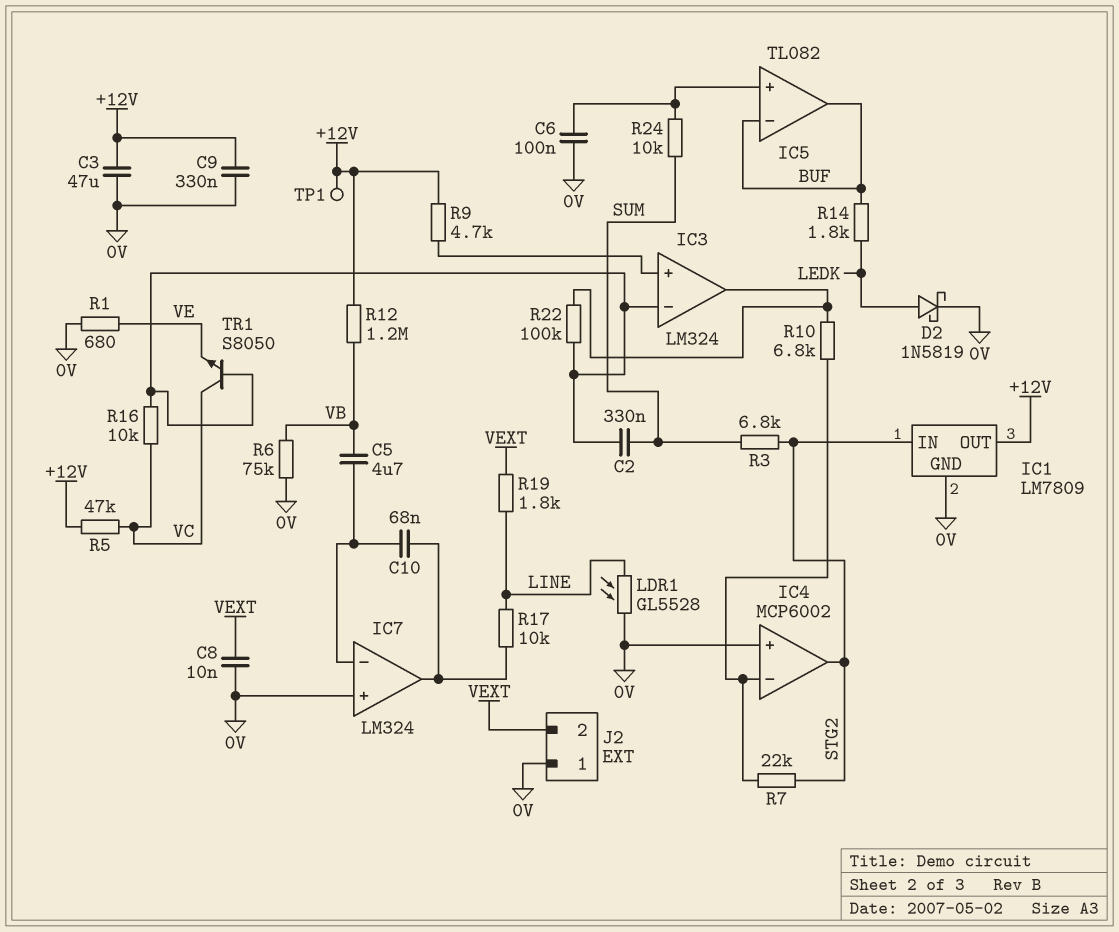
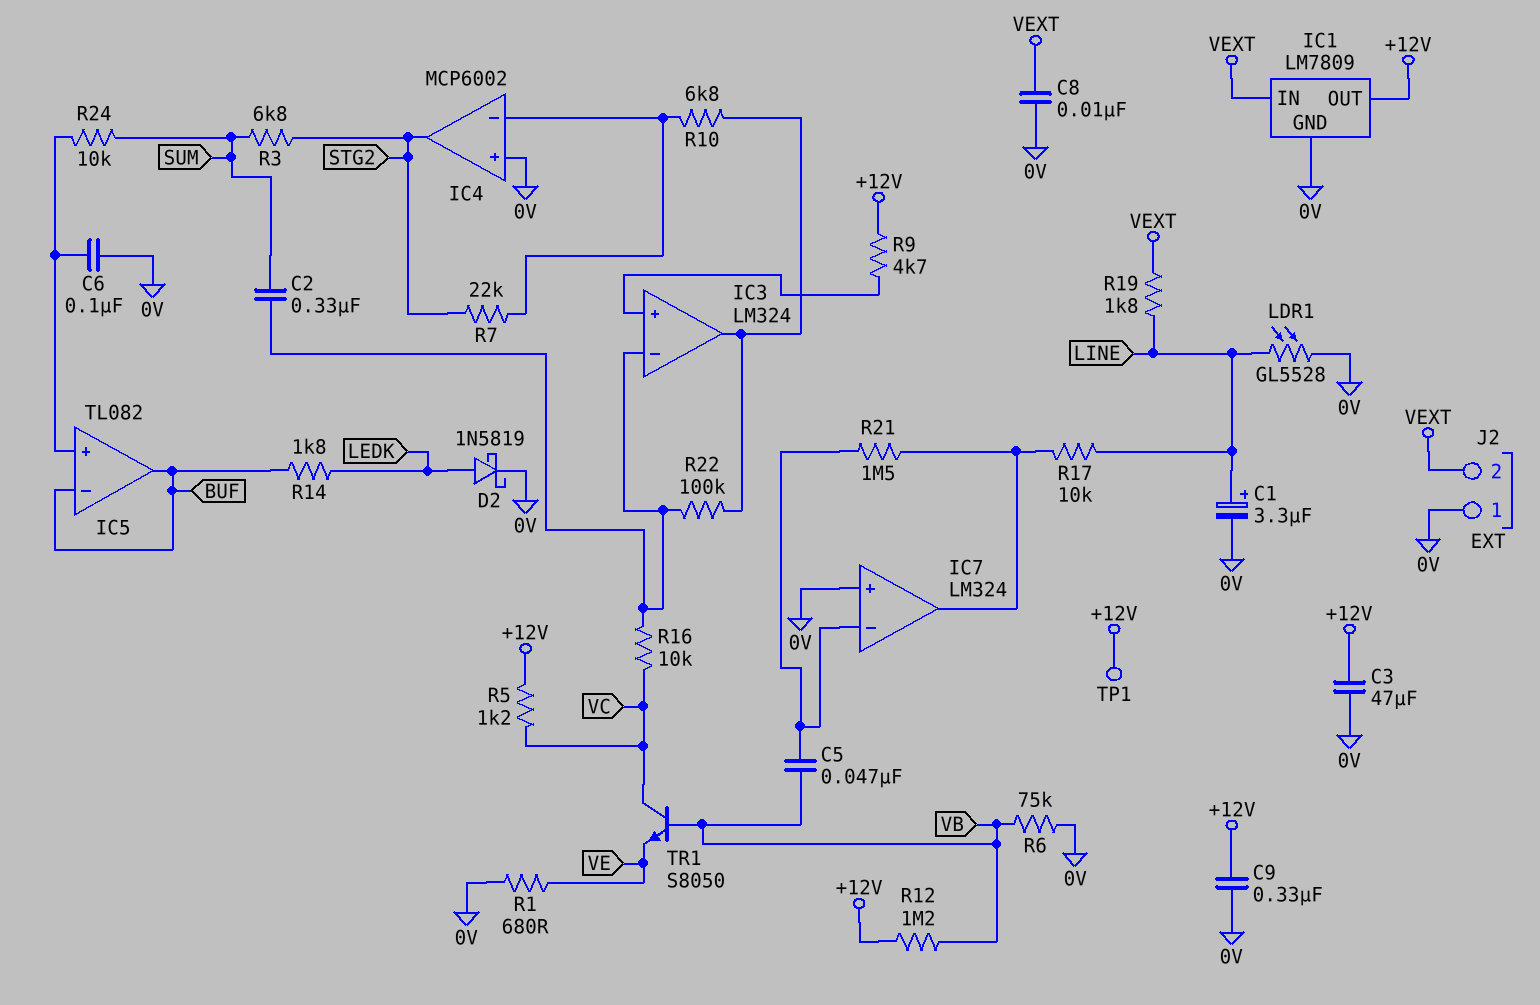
C1: none -> 3.3uF (plus LINE, minus 0V)
C5: 4.7uF (IC7/in-, VB) -> 47nF (IC7/in-, VB)
C10: 68nF (IC7/in-, IC7/out) -> none
IC1 pin IN: STG2 -> VEXT
R5: 47k (+12V, VC) -> 1.2k (+12V, VC)
R21: none -> 1.5M (IC7/in-, IC7/out)
TR1: NPN S8050 (B IC3/in-, C VC, E VE) -> NPN S8050 (B VB, C VC, E VE)

